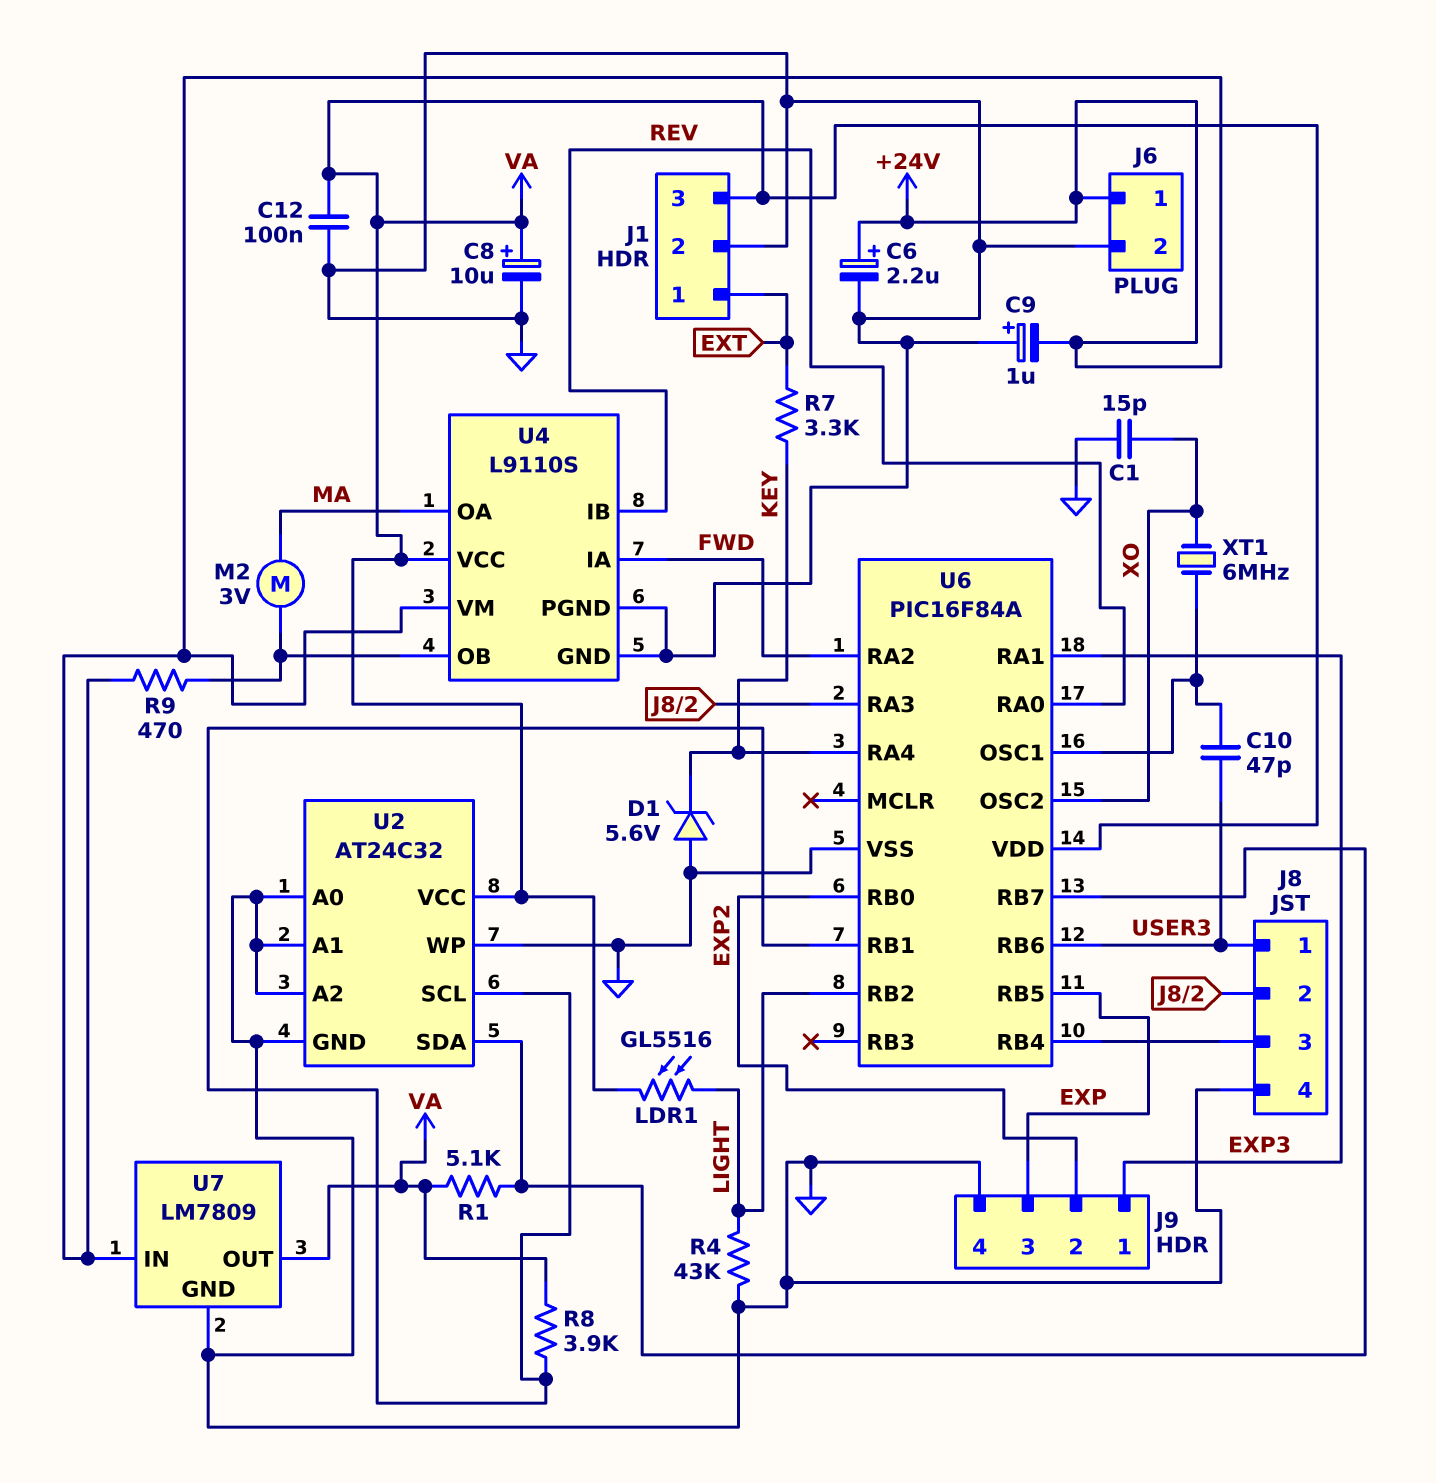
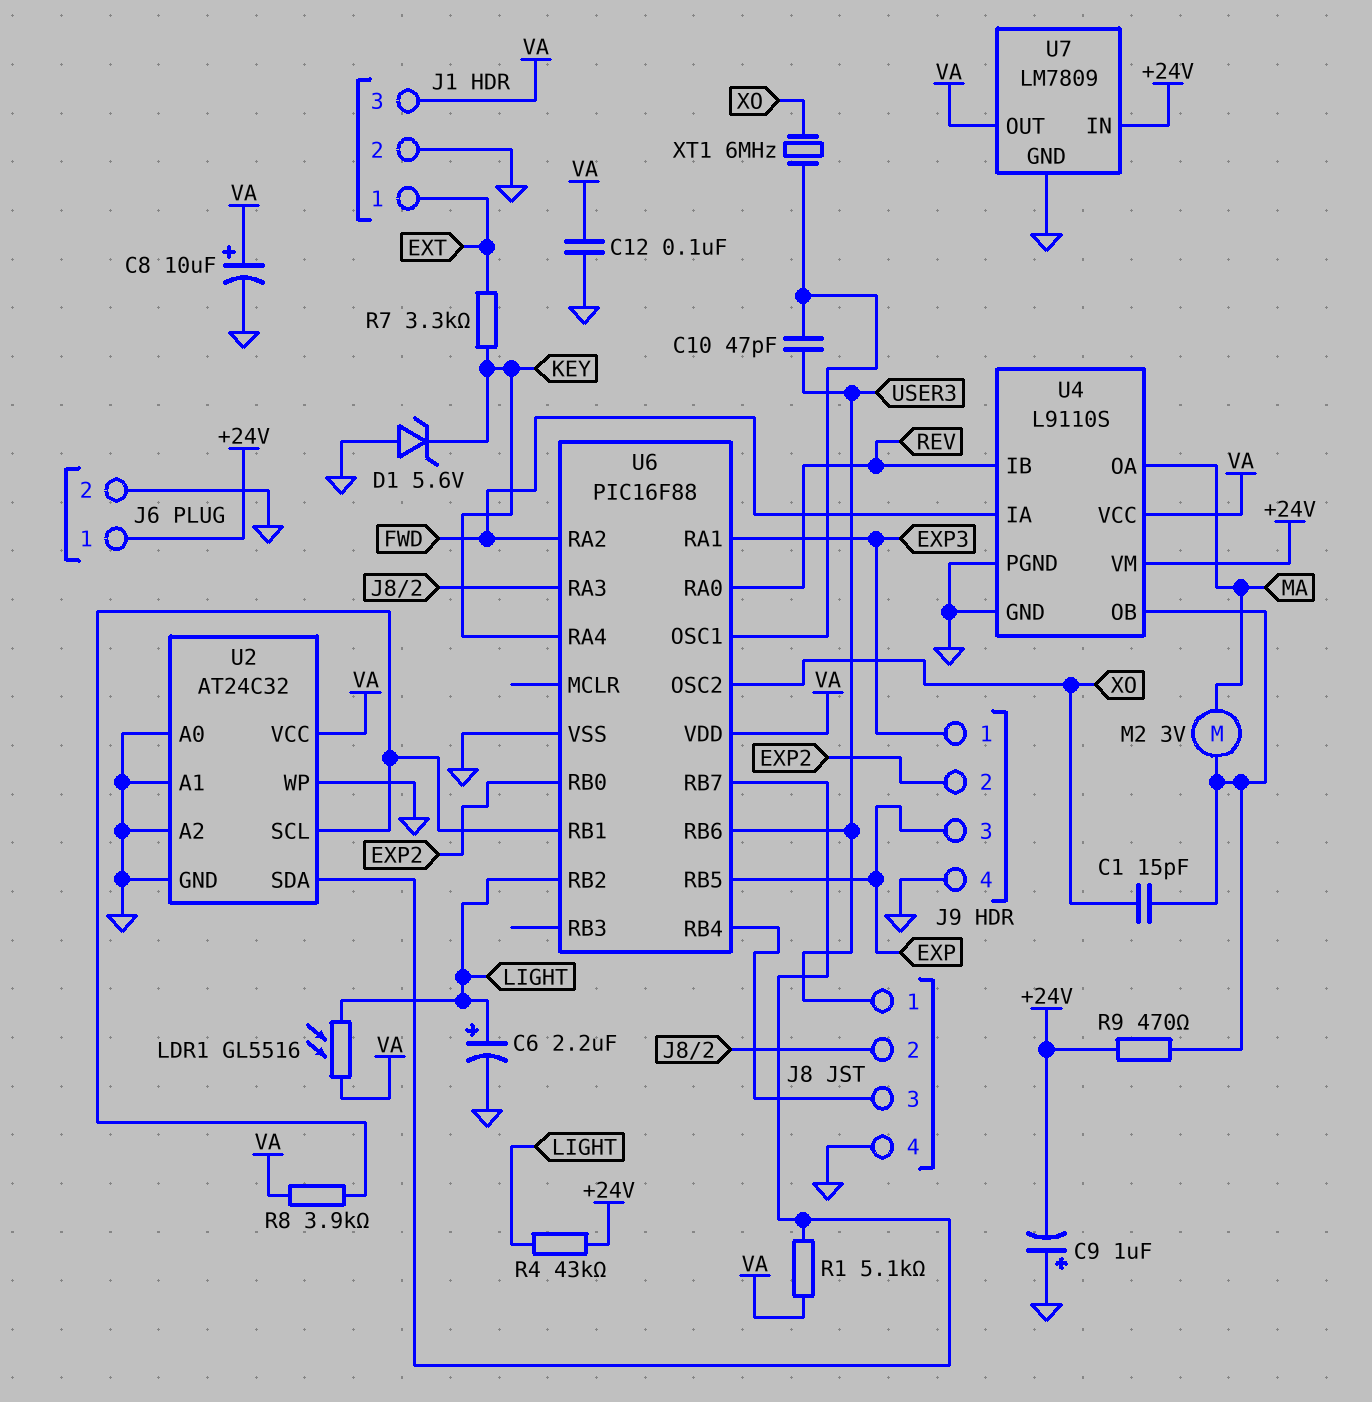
C1: 15pF (GND, XO) -> 15pF (U4/OB, XO)
C6: 2.2uF (plus +24V, minus GND) -> 2.2uF (plus LIGHT, minus GND)
R4: 43k (GND, LIGHT) -> 43k (+24V, LIGHT)
U6: PIC16F84A -> PIC16F88

